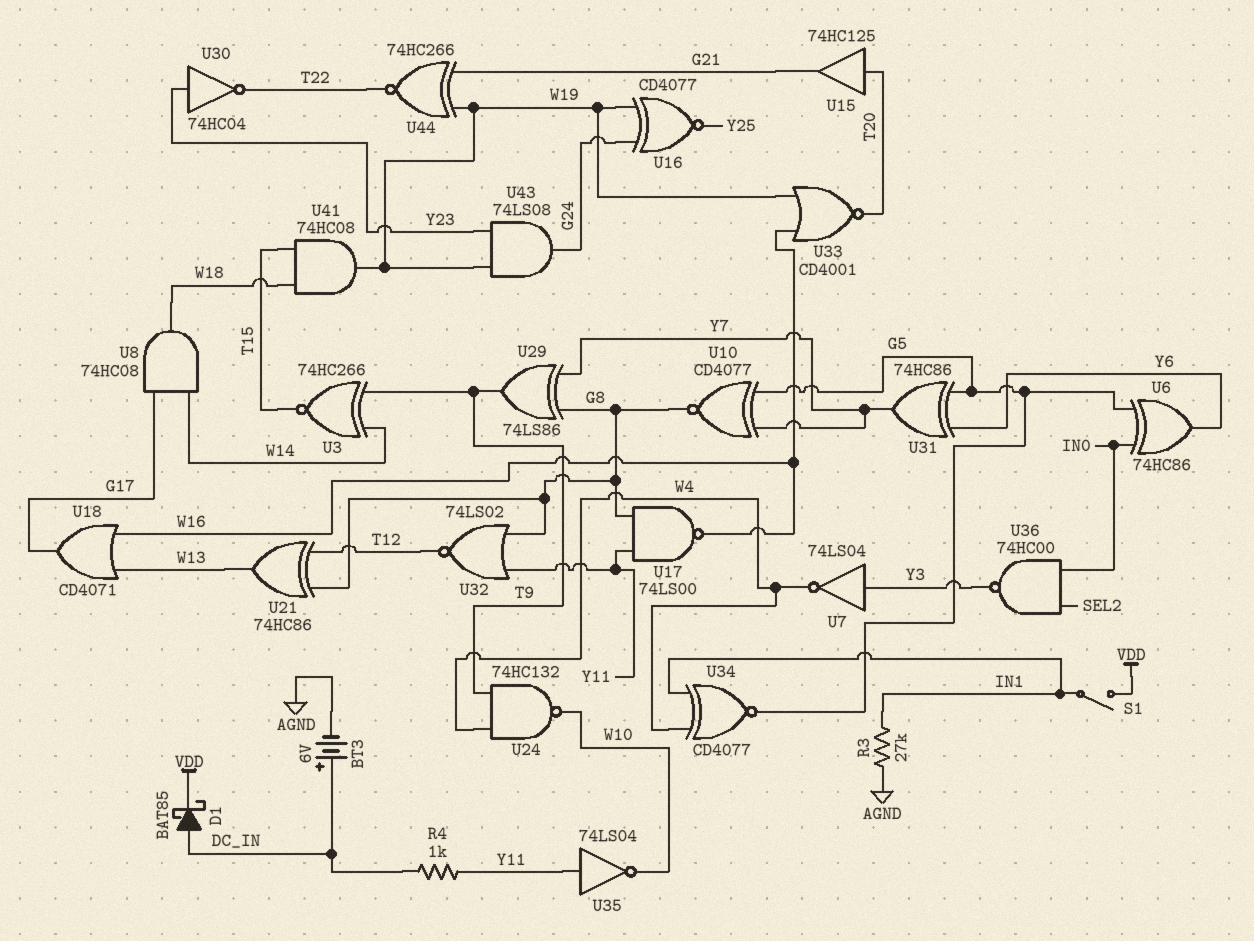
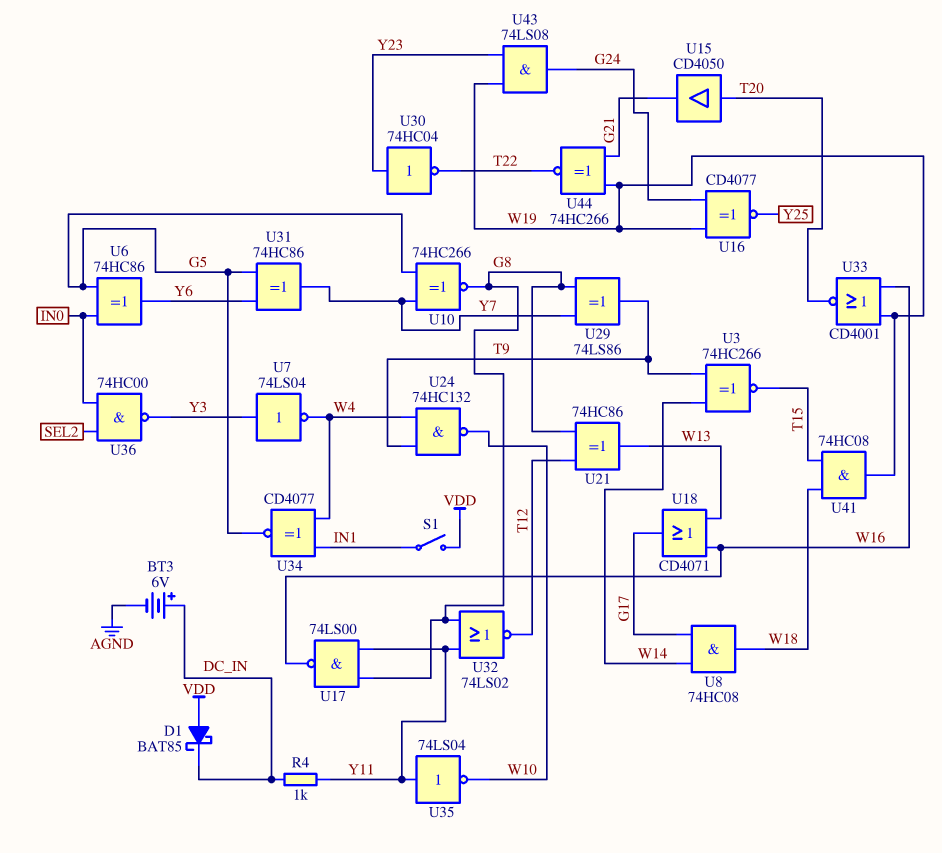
D1: schottky BAT85 (A DC_IN, K VDD) -> schottky BAT85 (A VDD, K DC_IN)
R3: 27k (AGND, IN1) -> none
U10: XNOR CD4077 (in G5, in Y7, out G8) -> XNOR 74HC266 (in G5, in Y7, out G8)
U15: buffer 74HC125 (in T20, out G21) -> buffer CD4050 (in T20, out G21)

